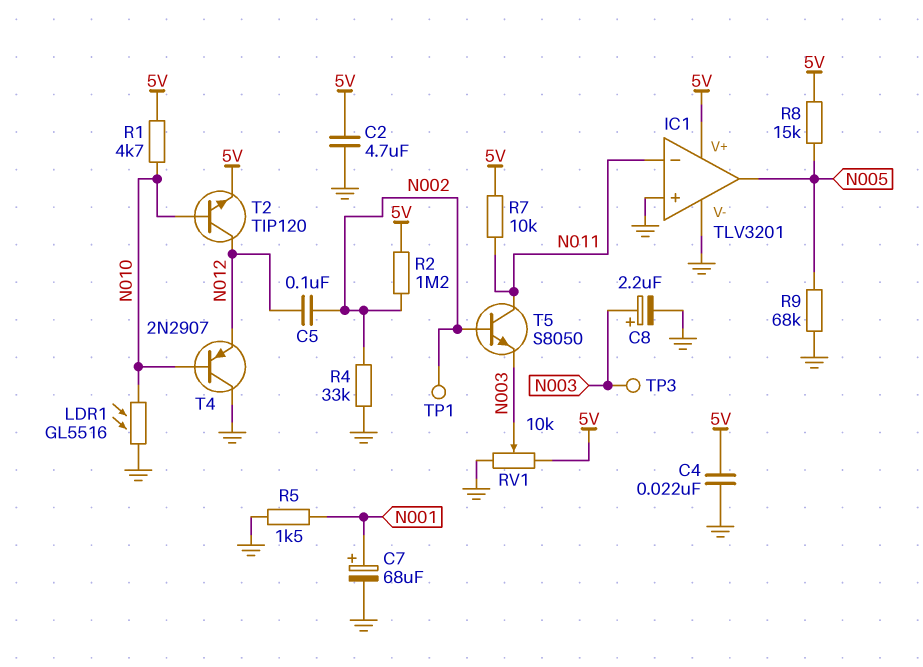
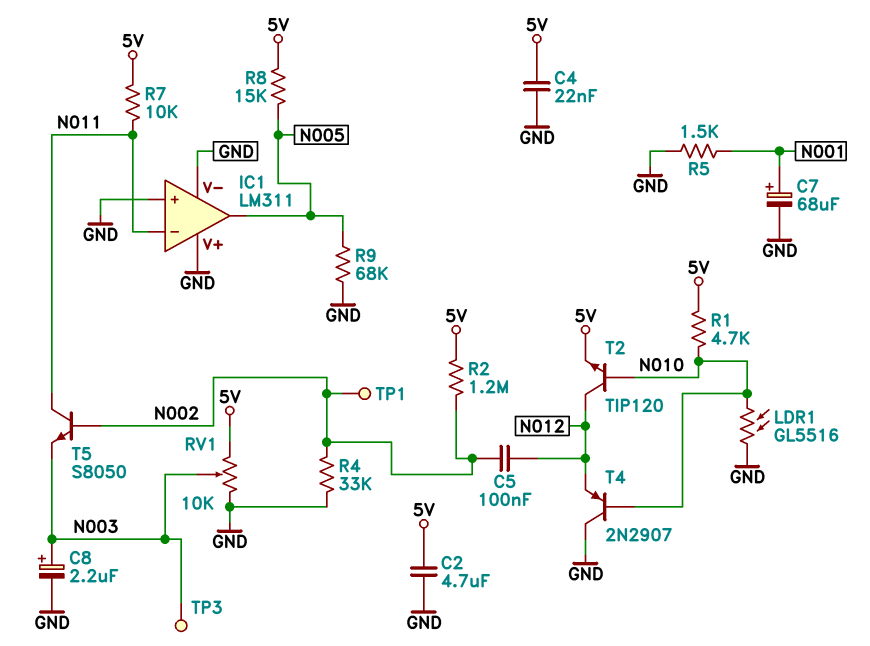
IC1: TLV3201 -> LM311
IC1 pin V+: 5V -> GND

